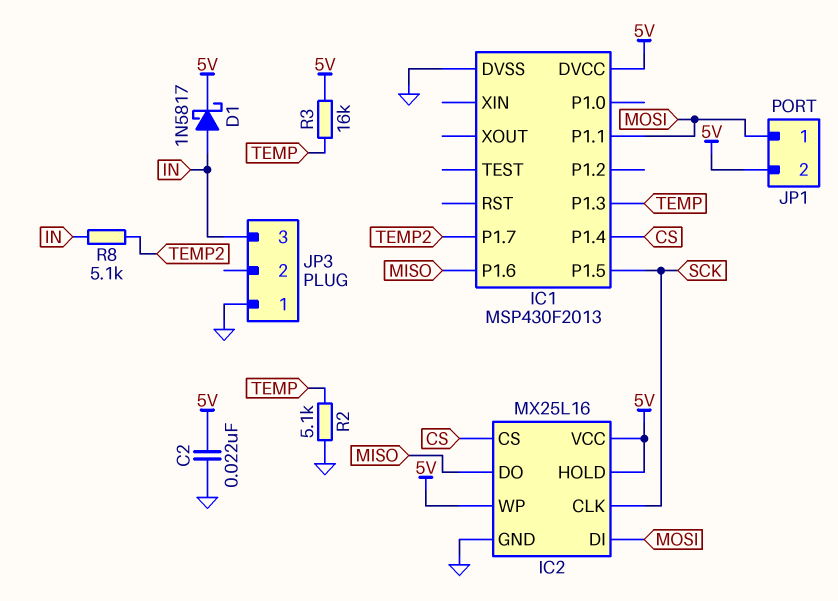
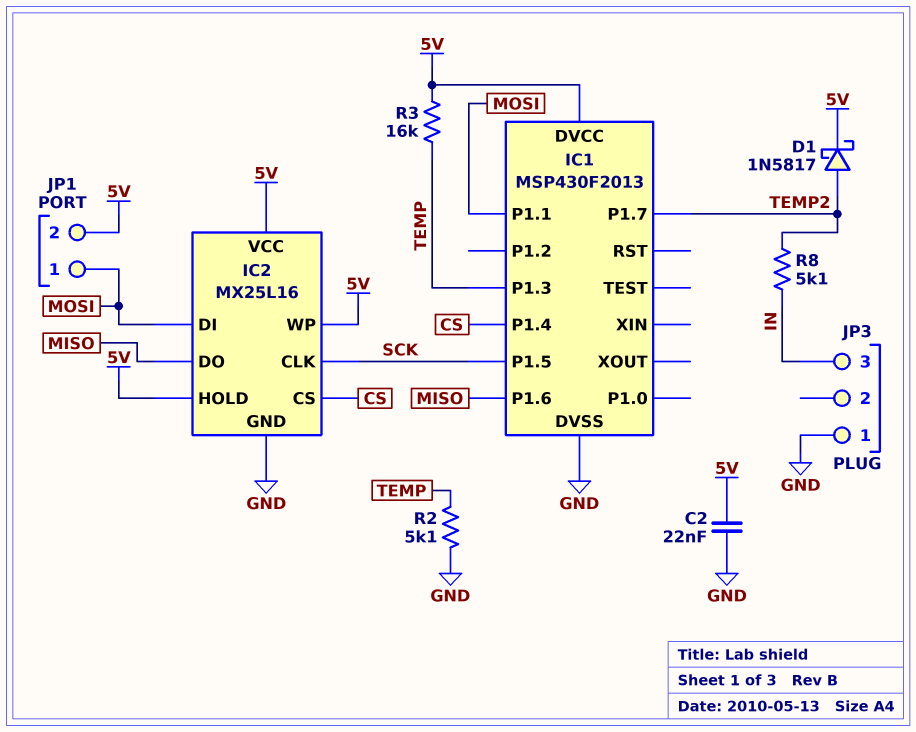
D1: schottky 1N5817 (A IN, K 5V) -> schottky 1N5817 (A TEMP2, K 5V)

